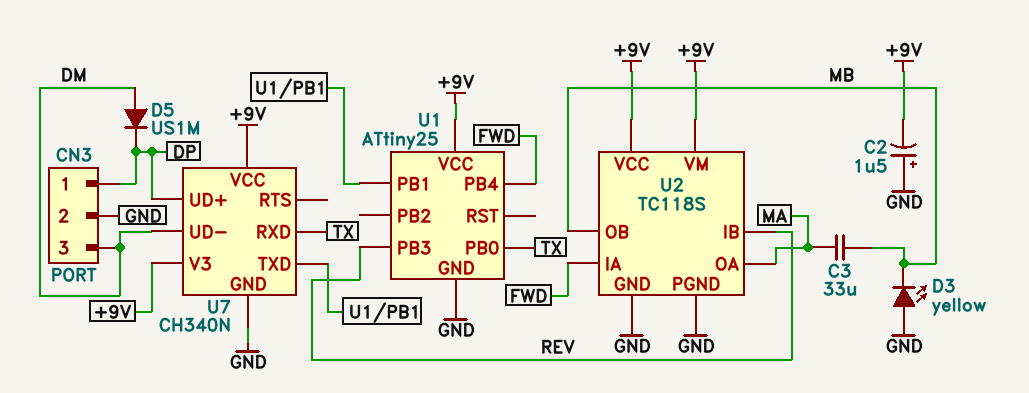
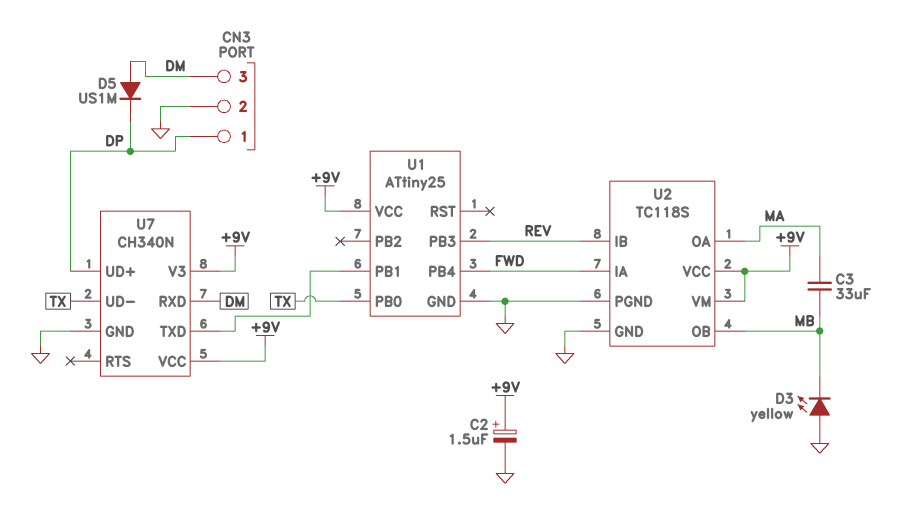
C2: 1.5uF (plus GND, minus +9V) -> 1.5uF (plus +9V, minus GND)
U7 pin RXD: TX -> DM
U7 pin UD-: DM -> TX

